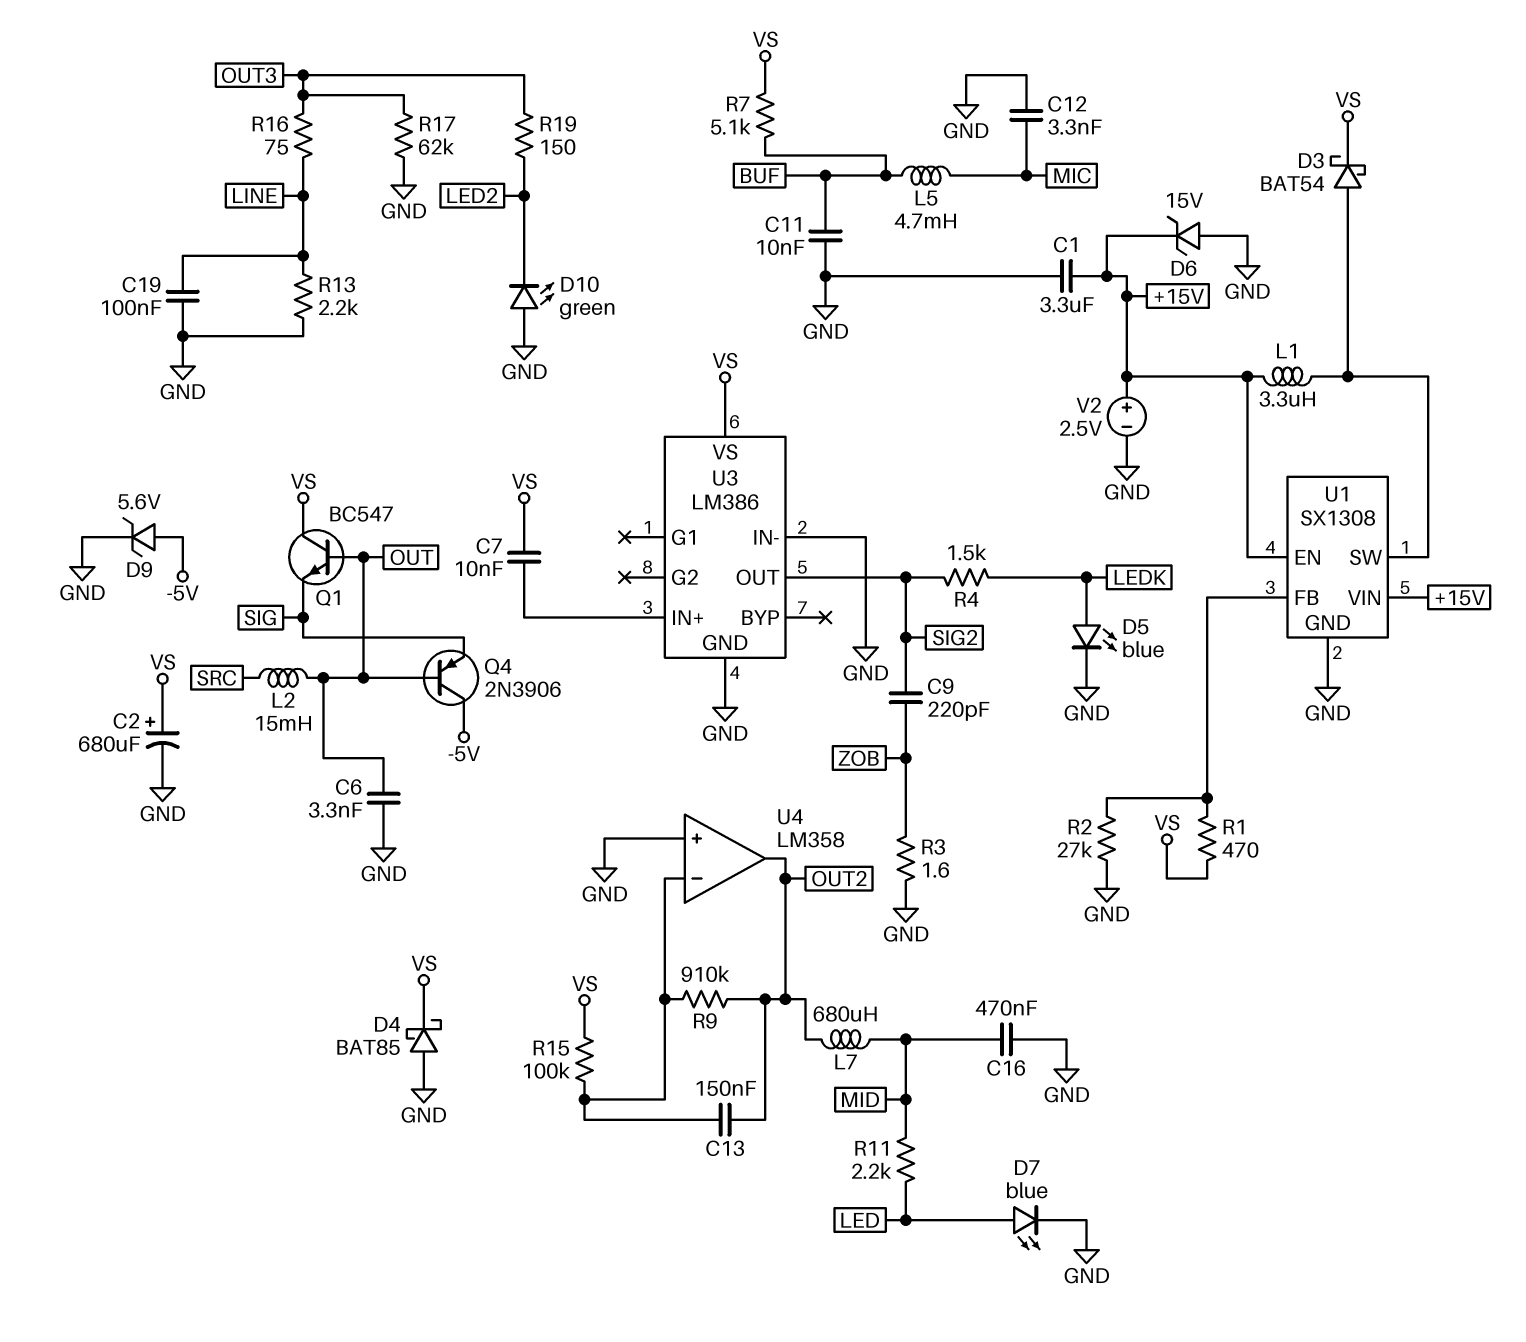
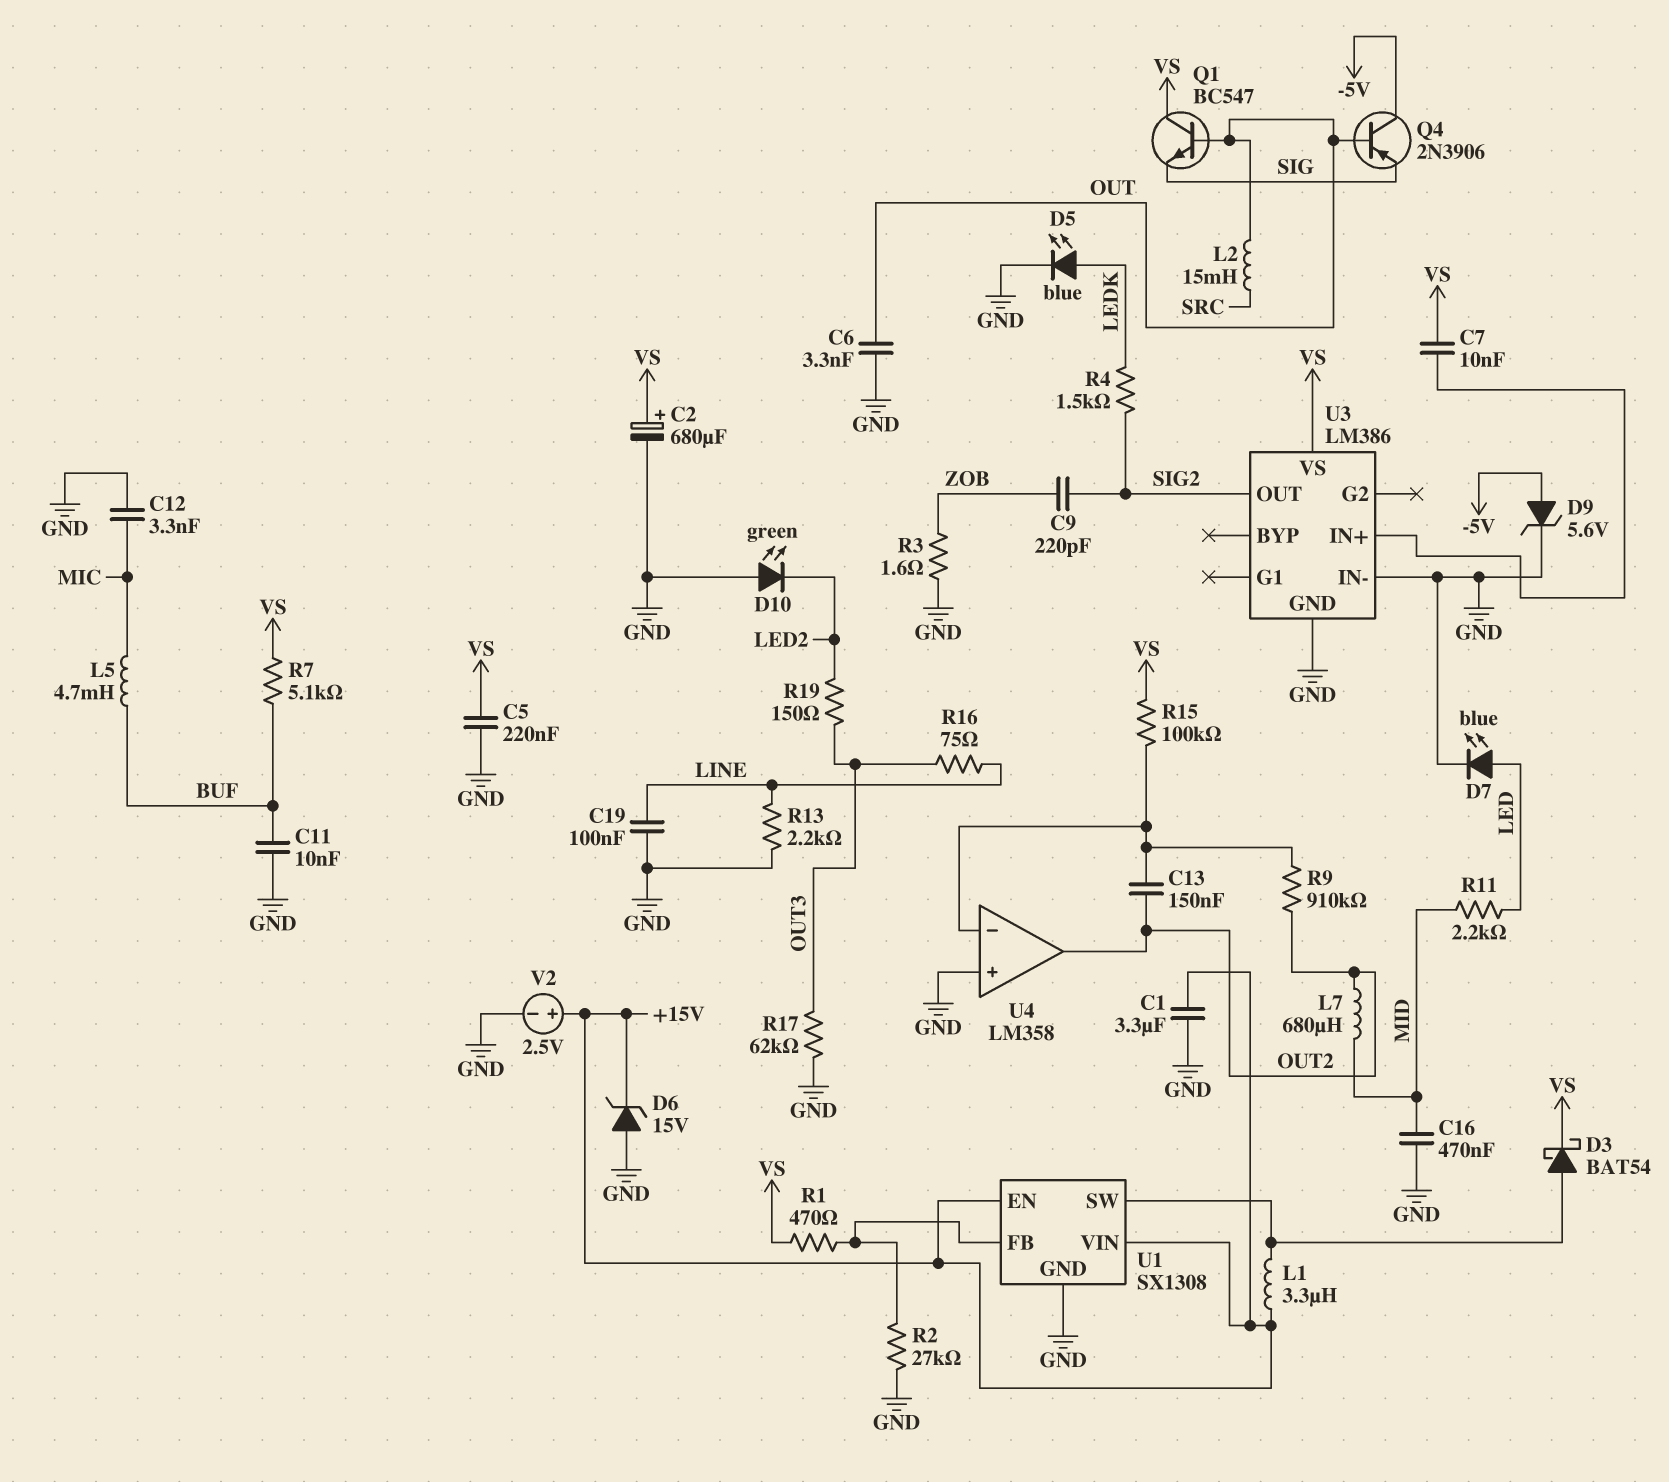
C5: none -> 220nF (GND, VS)
D4: schottky BAT85 (A GND, K VS) -> none

